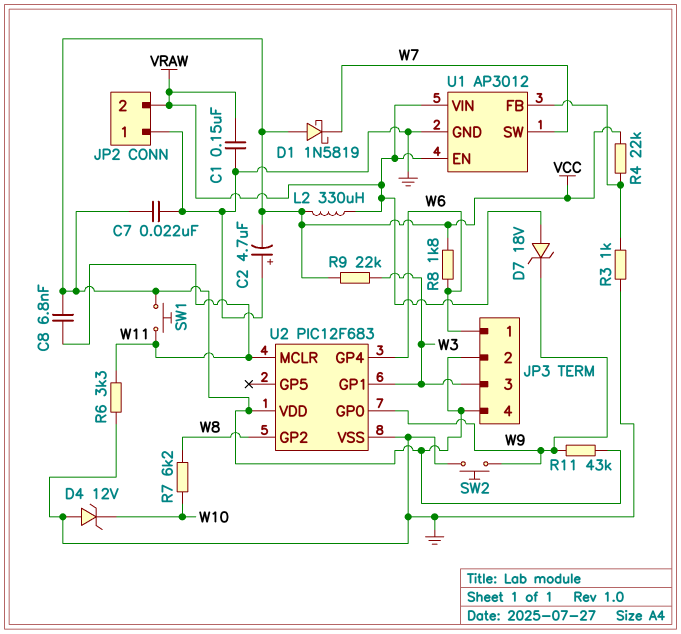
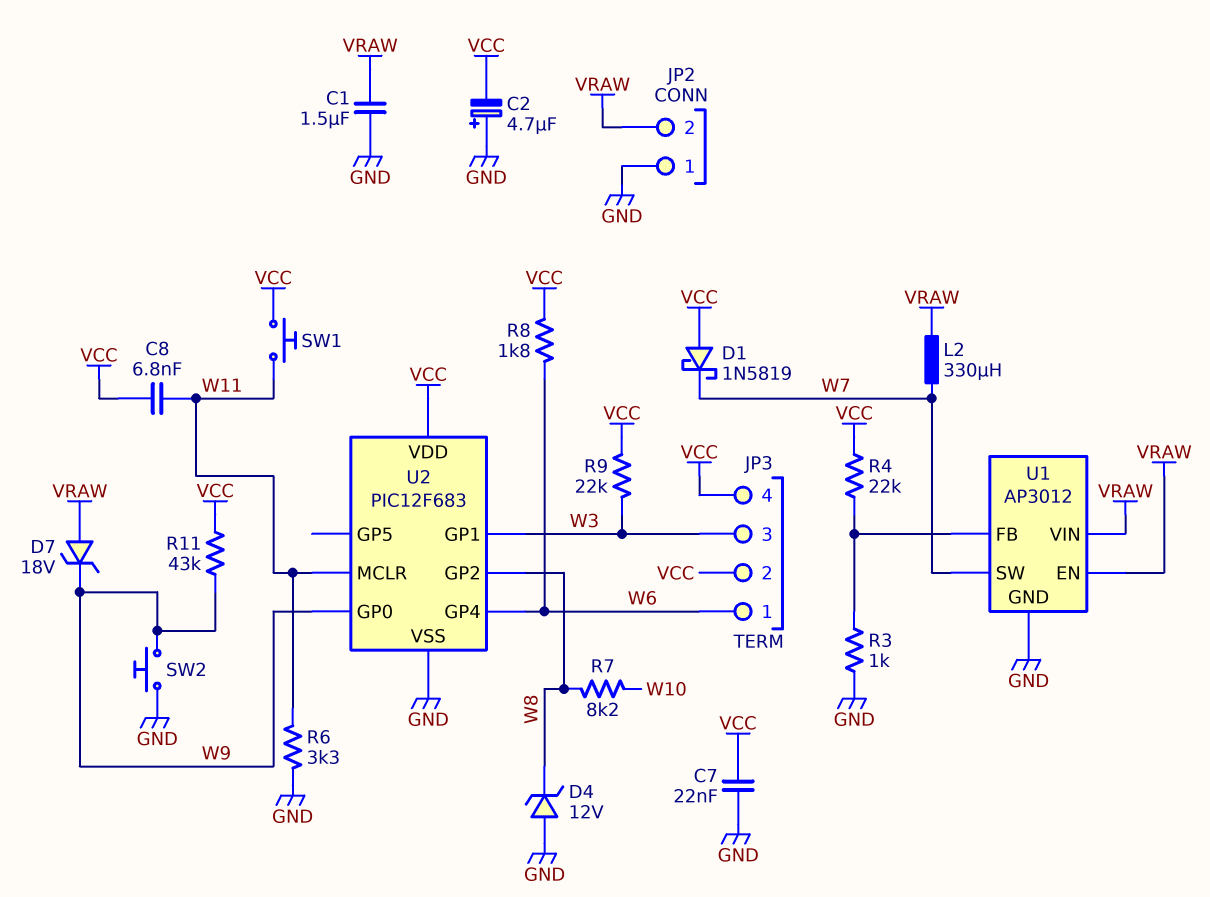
C1: 150nF (GND, VRAW) -> 1.5uF (GND, VRAW)
D4: zener 12V (A GND, K W10) -> zener 12V (A GND, K W8)
L2: 330uH (VCC, VRAW) -> 330uH (VRAW, W7)
R7: 6.2k (W8, W10) -> 8.2k (W8, W10)

